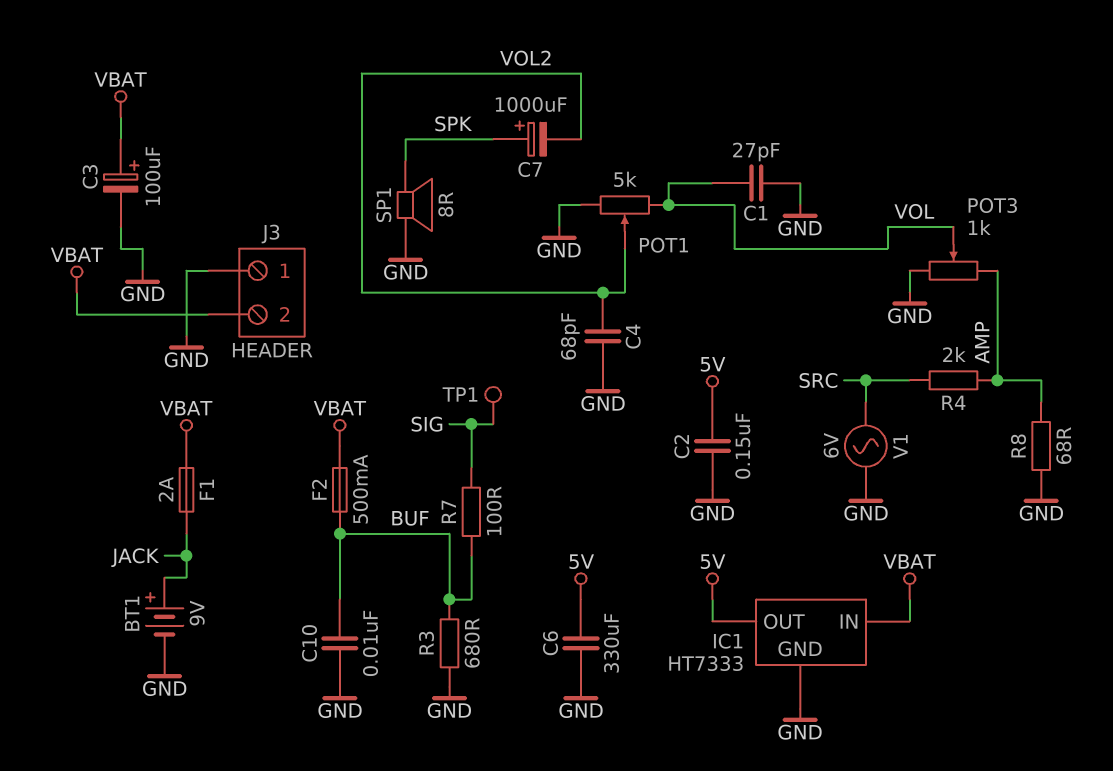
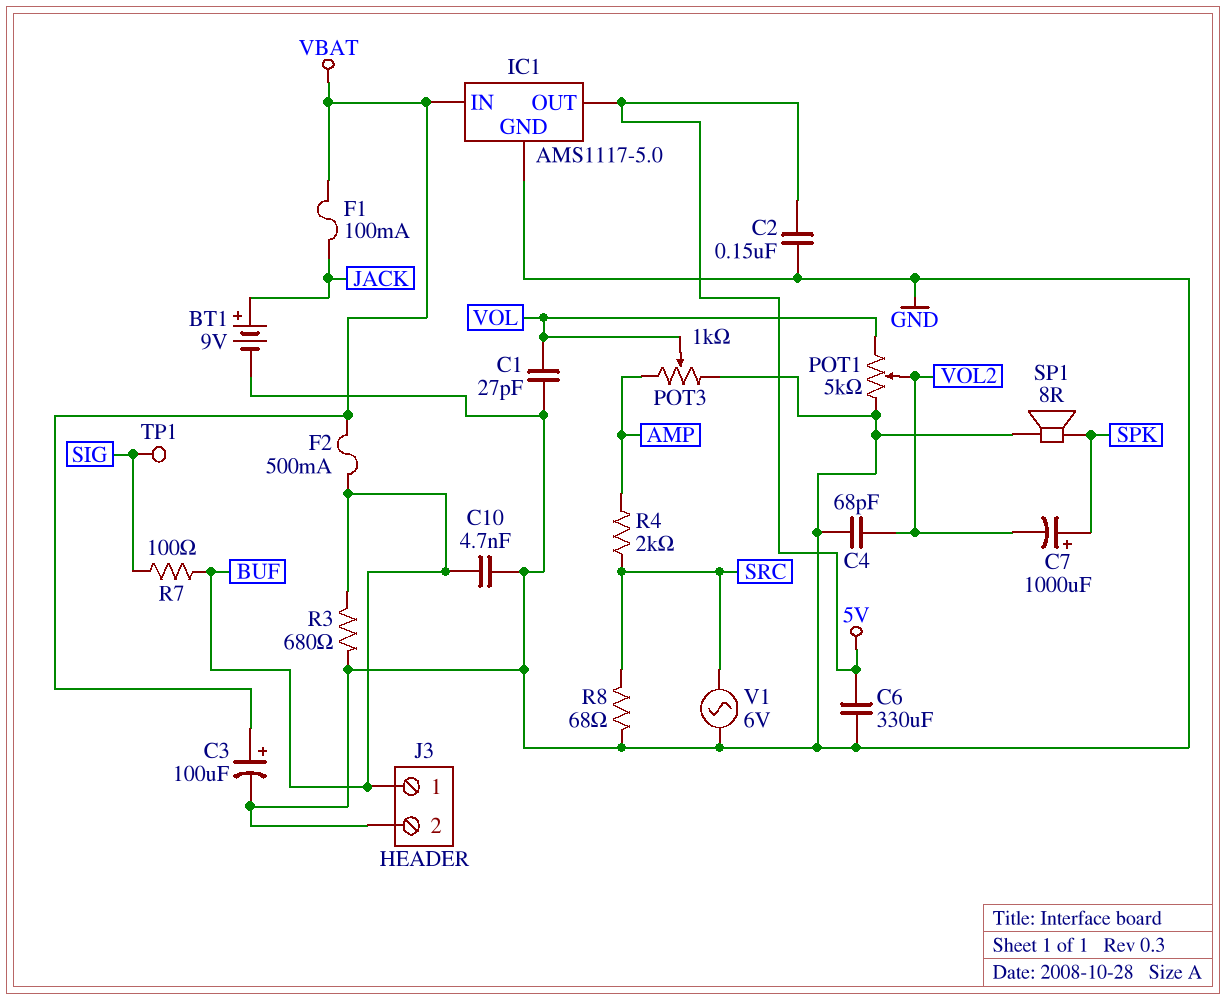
C10: 10nF (BUF, GND) -> 4.7nF (BUF, GND)
F1: 2A (JACK, VBAT) -> 100mA (JACK, VBAT)
IC1: HT7333 -> AMS1117-5.0
J3 pin 1: GND -> BUF
J3 pin 2: VBAT -> GND
R8: 68 (AMP, GND) -> 68 (GND, SRC)

